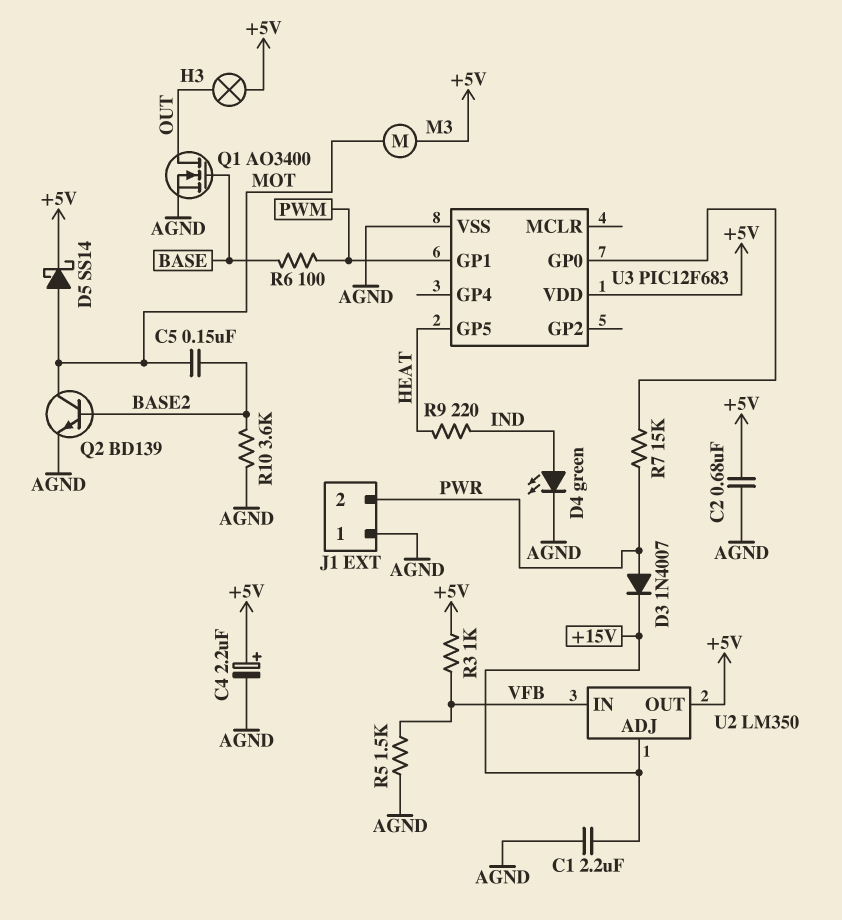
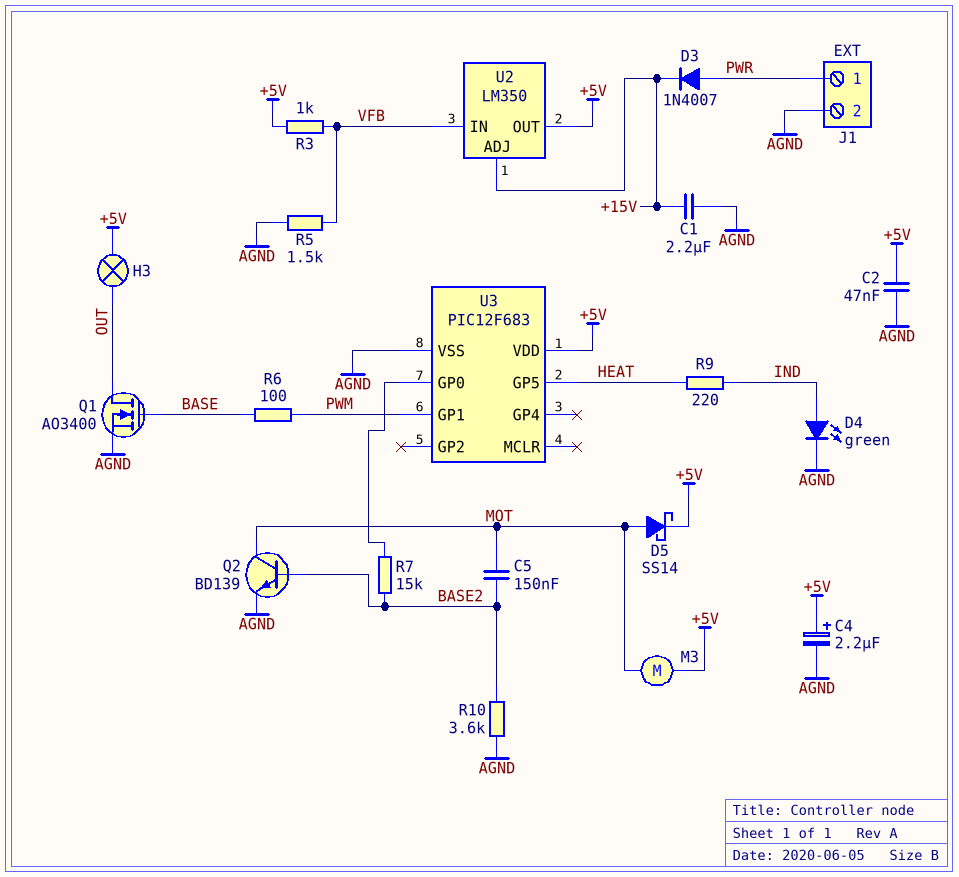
C2: 680nF (+5V, AGND) -> 47nF (+5V, AGND)
J1 pin 1: AGND -> PWR
J1 pin 2: PWR -> AGND
R7: 15k (PWR, U3/GP0) -> 15k (BASE2, U3/GP0)

